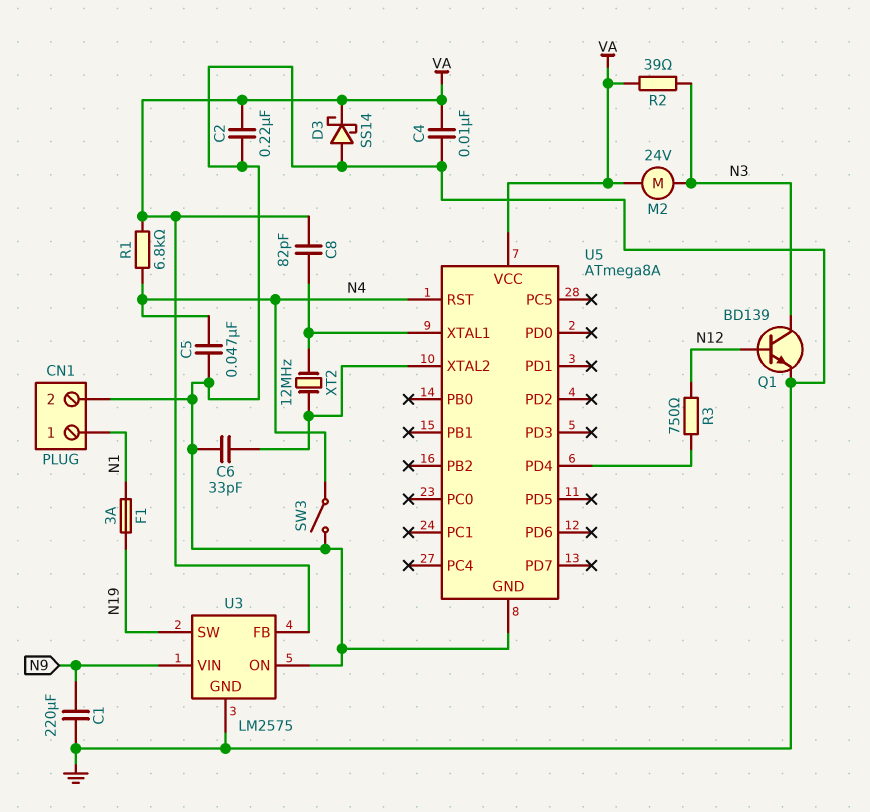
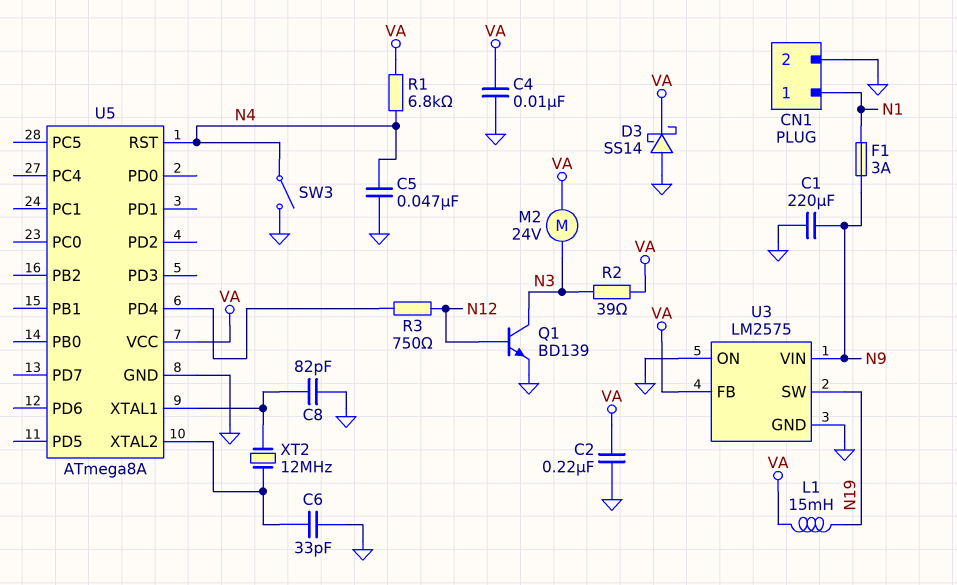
C8: 82pF (U5/XTAL1, VA) -> 82pF (GND, U5/XTAL1)
F1: 3A (N1, N19) -> 3A (N1, N9)
L1: none -> 15mH (N19, VA)

